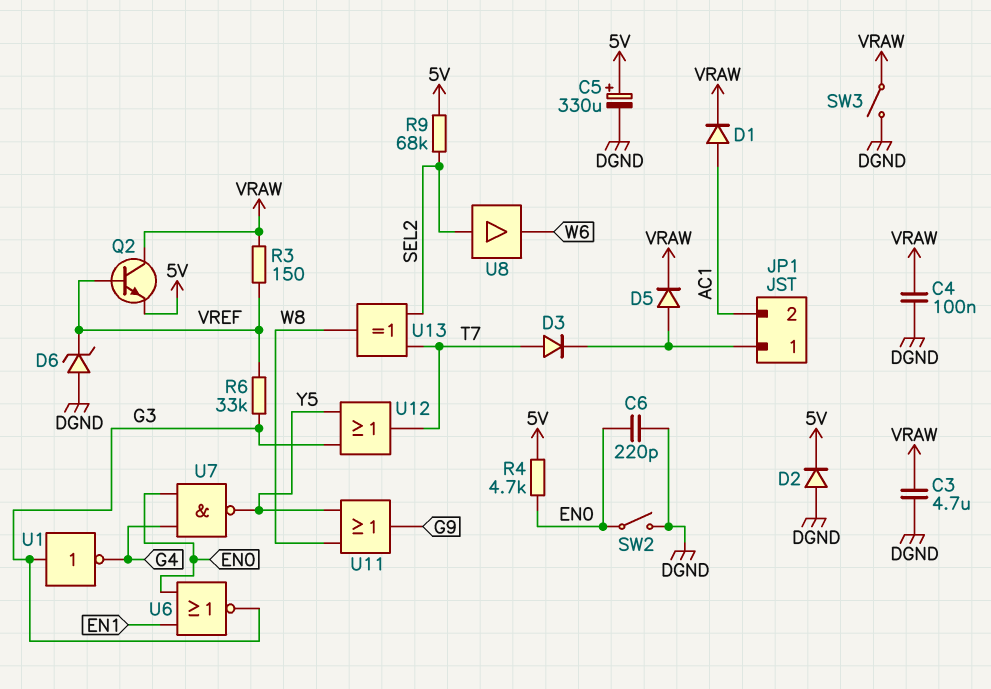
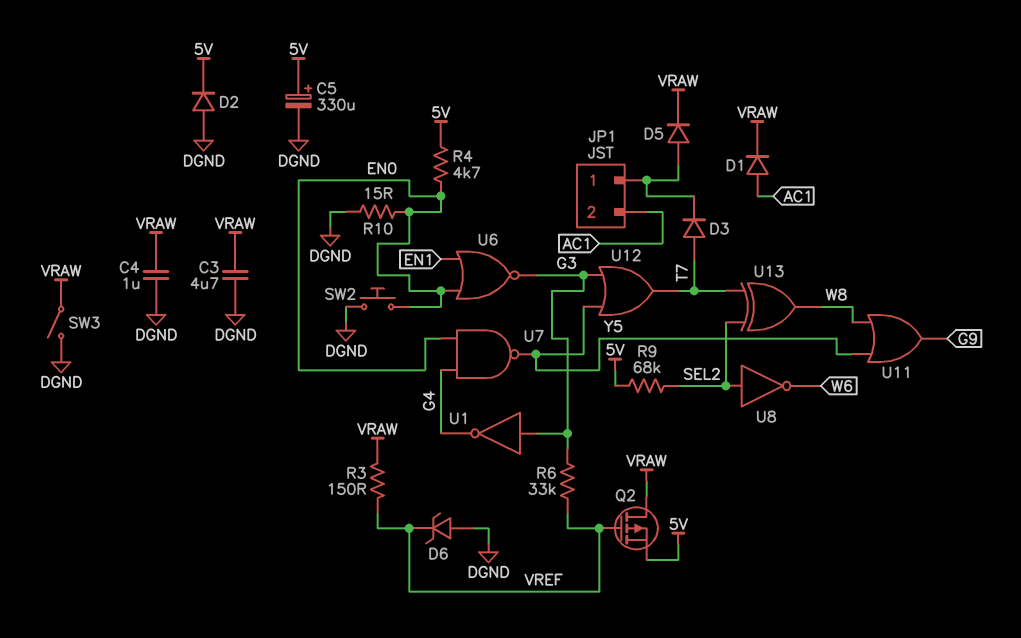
C4: 100nF (DGND, VRAW) -> 1uF (DGND, VRAW)
C6: 220pF (DGND, EN0) -> none
Q2: NPN (B VREF, C VRAW, E 5V) -> PMOS (G VREF, D VRAW, S 5V)
R10: none -> 15 (DGND, EN0)
SW2: switch (DGND, EN0) -> button (DGND, EN0)
U8: buffer (in SEL2, out W6) -> NOT (in SEL2, out W6)

